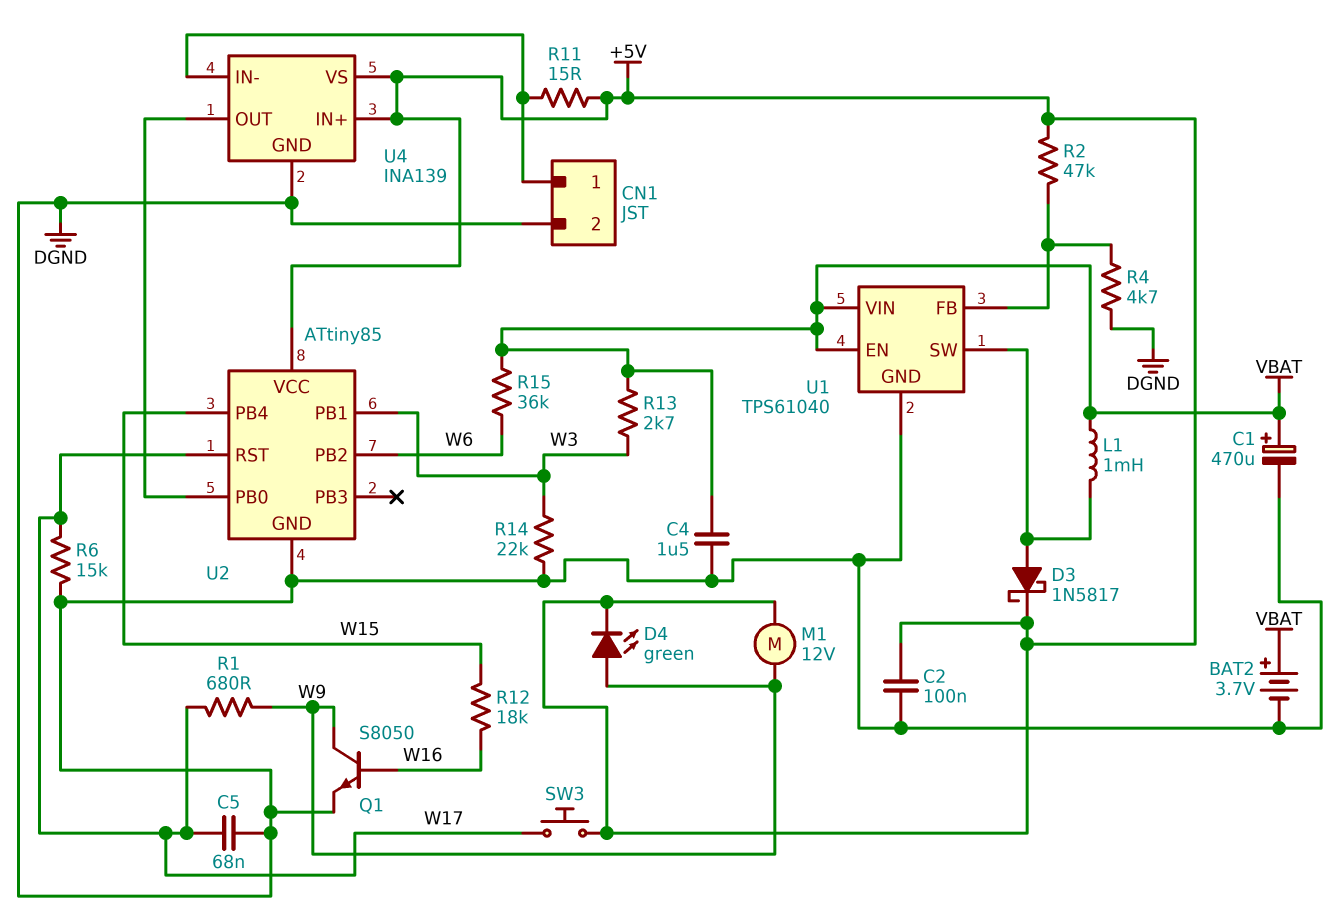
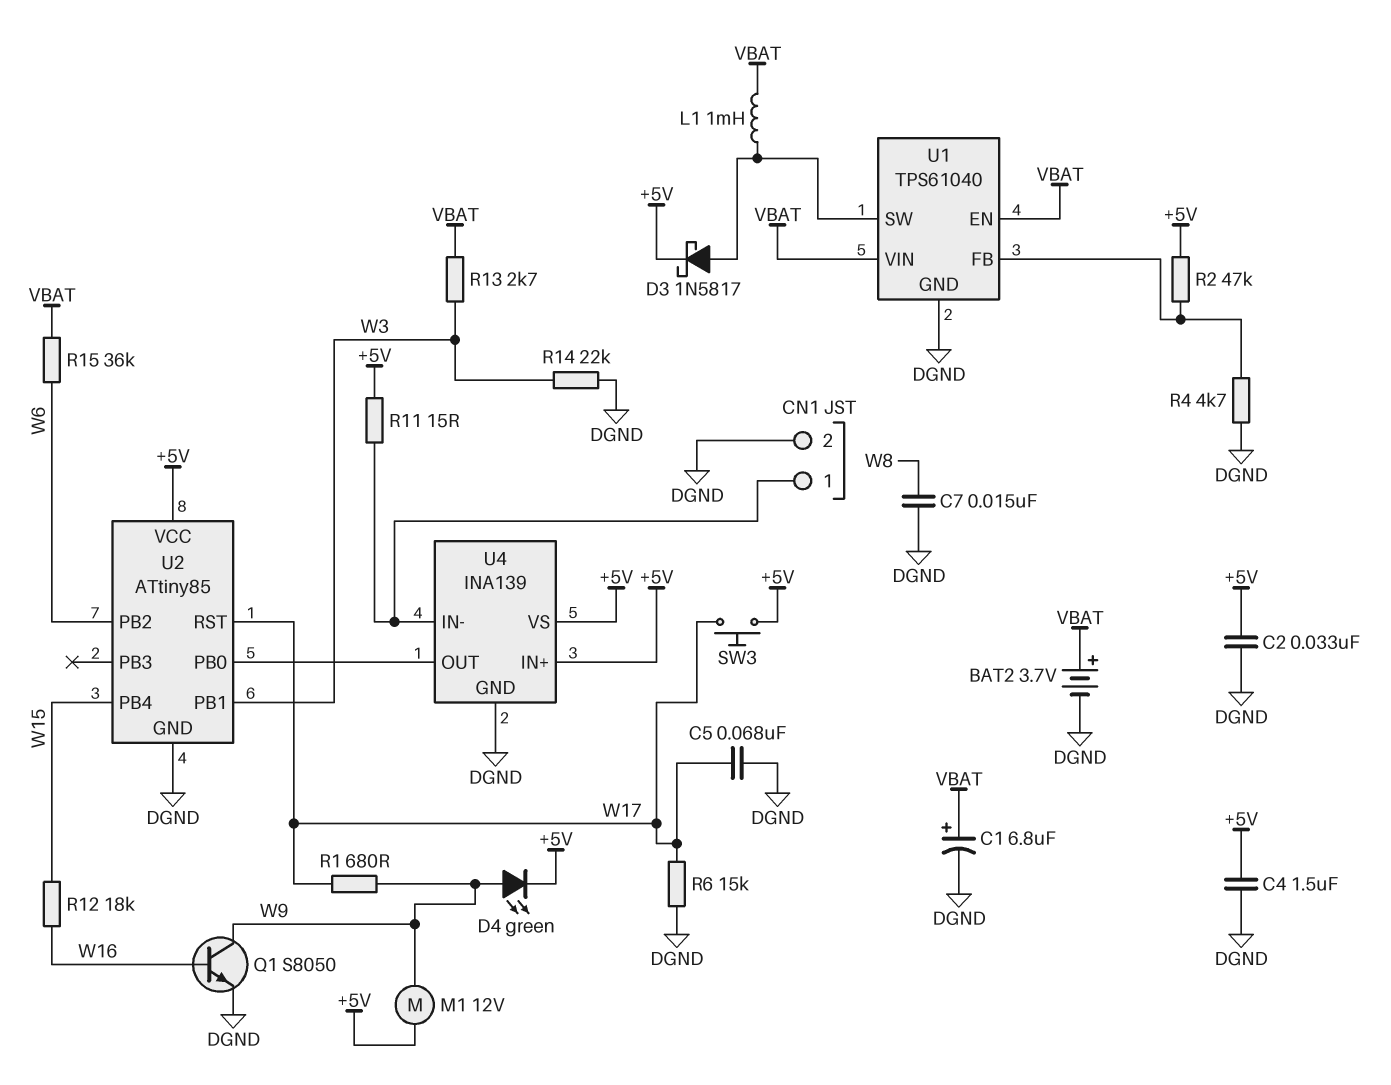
C1: 470uF (plus VBAT, minus DGND) -> 6.8uF (plus VBAT, minus DGND)
C2: 100nF (+5V, DGND) -> 33nF (+5V, DGND)
C4: 1.5uF (DGND, VBAT) -> 1.5uF (+5V, DGND)
C7: none -> 15nF (DGND, W8)

